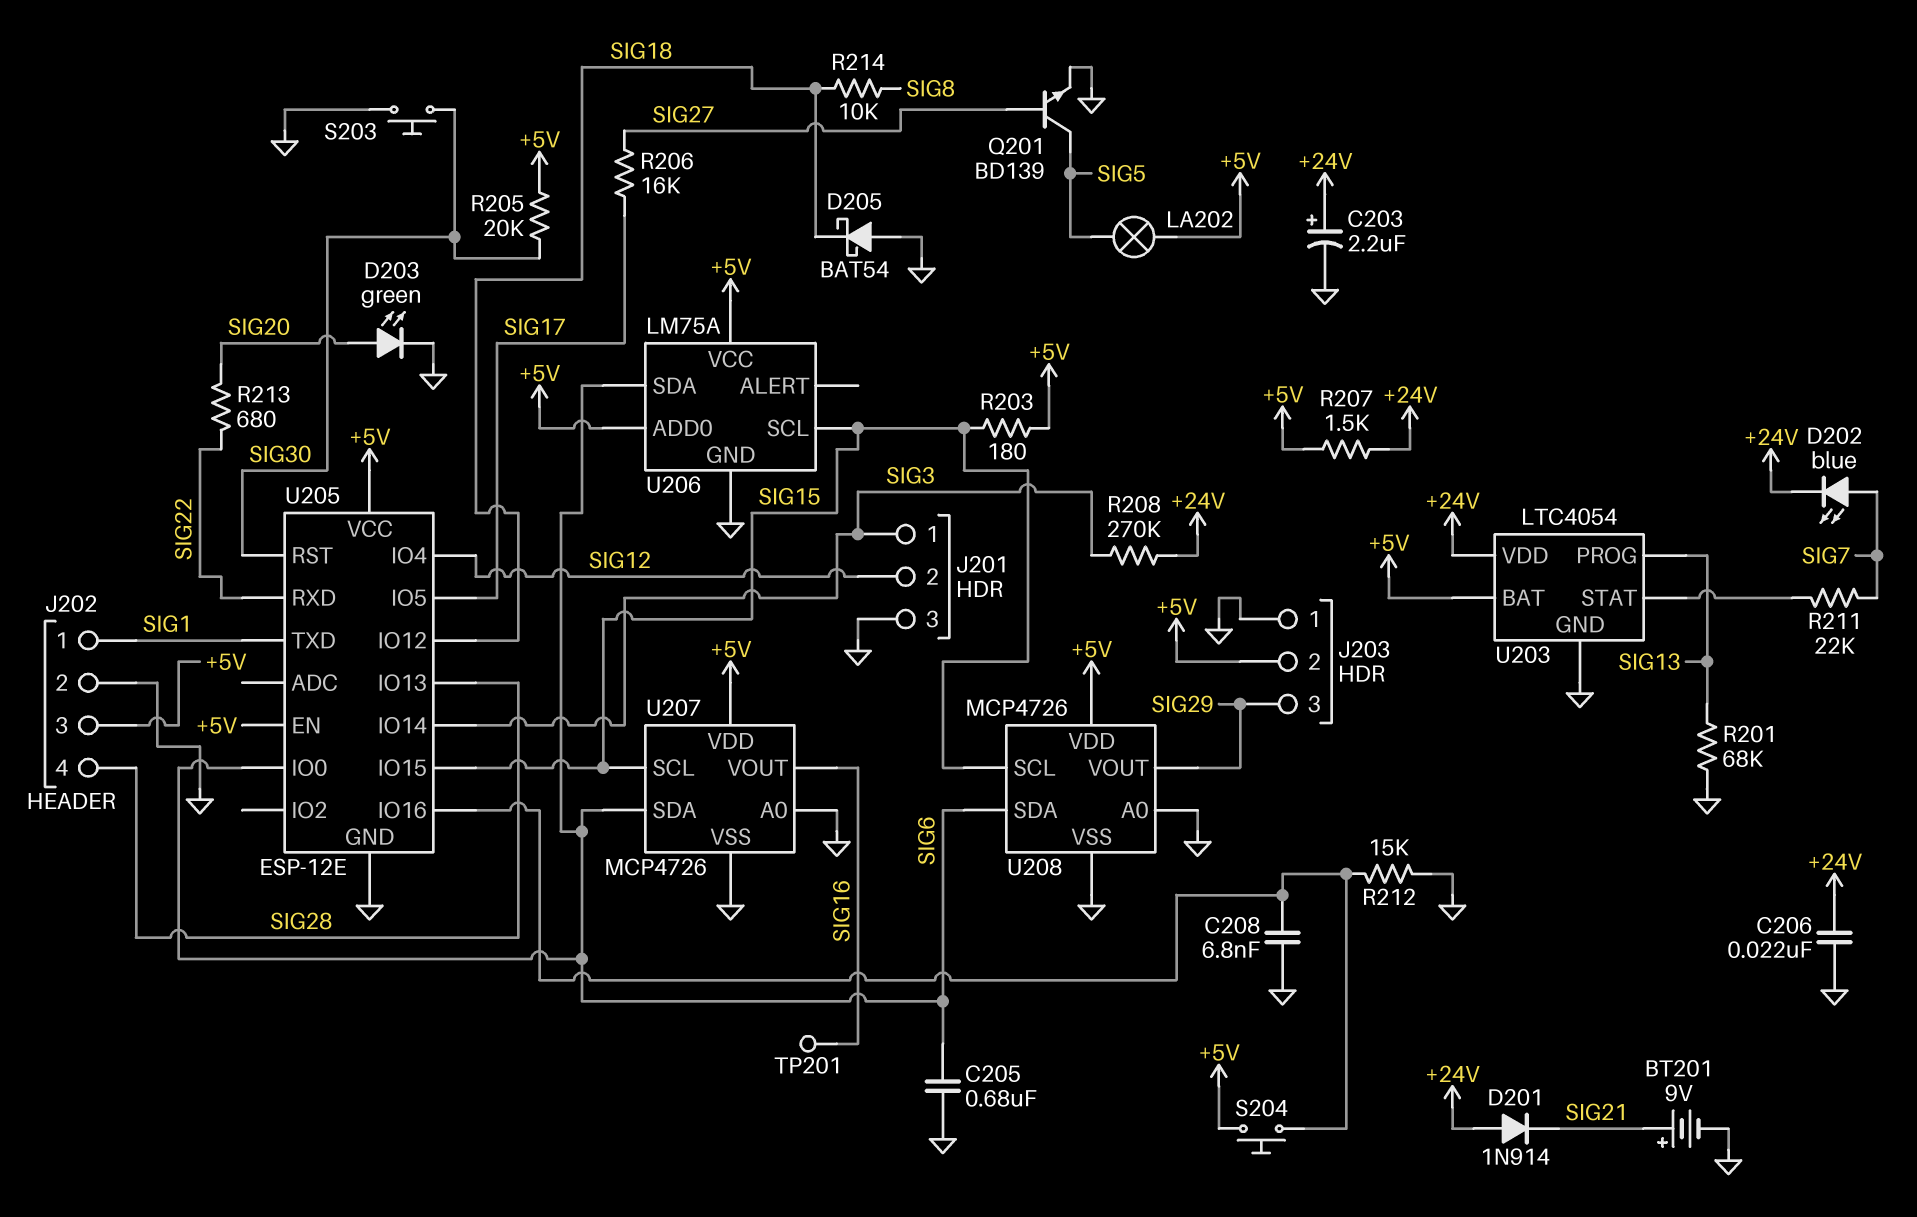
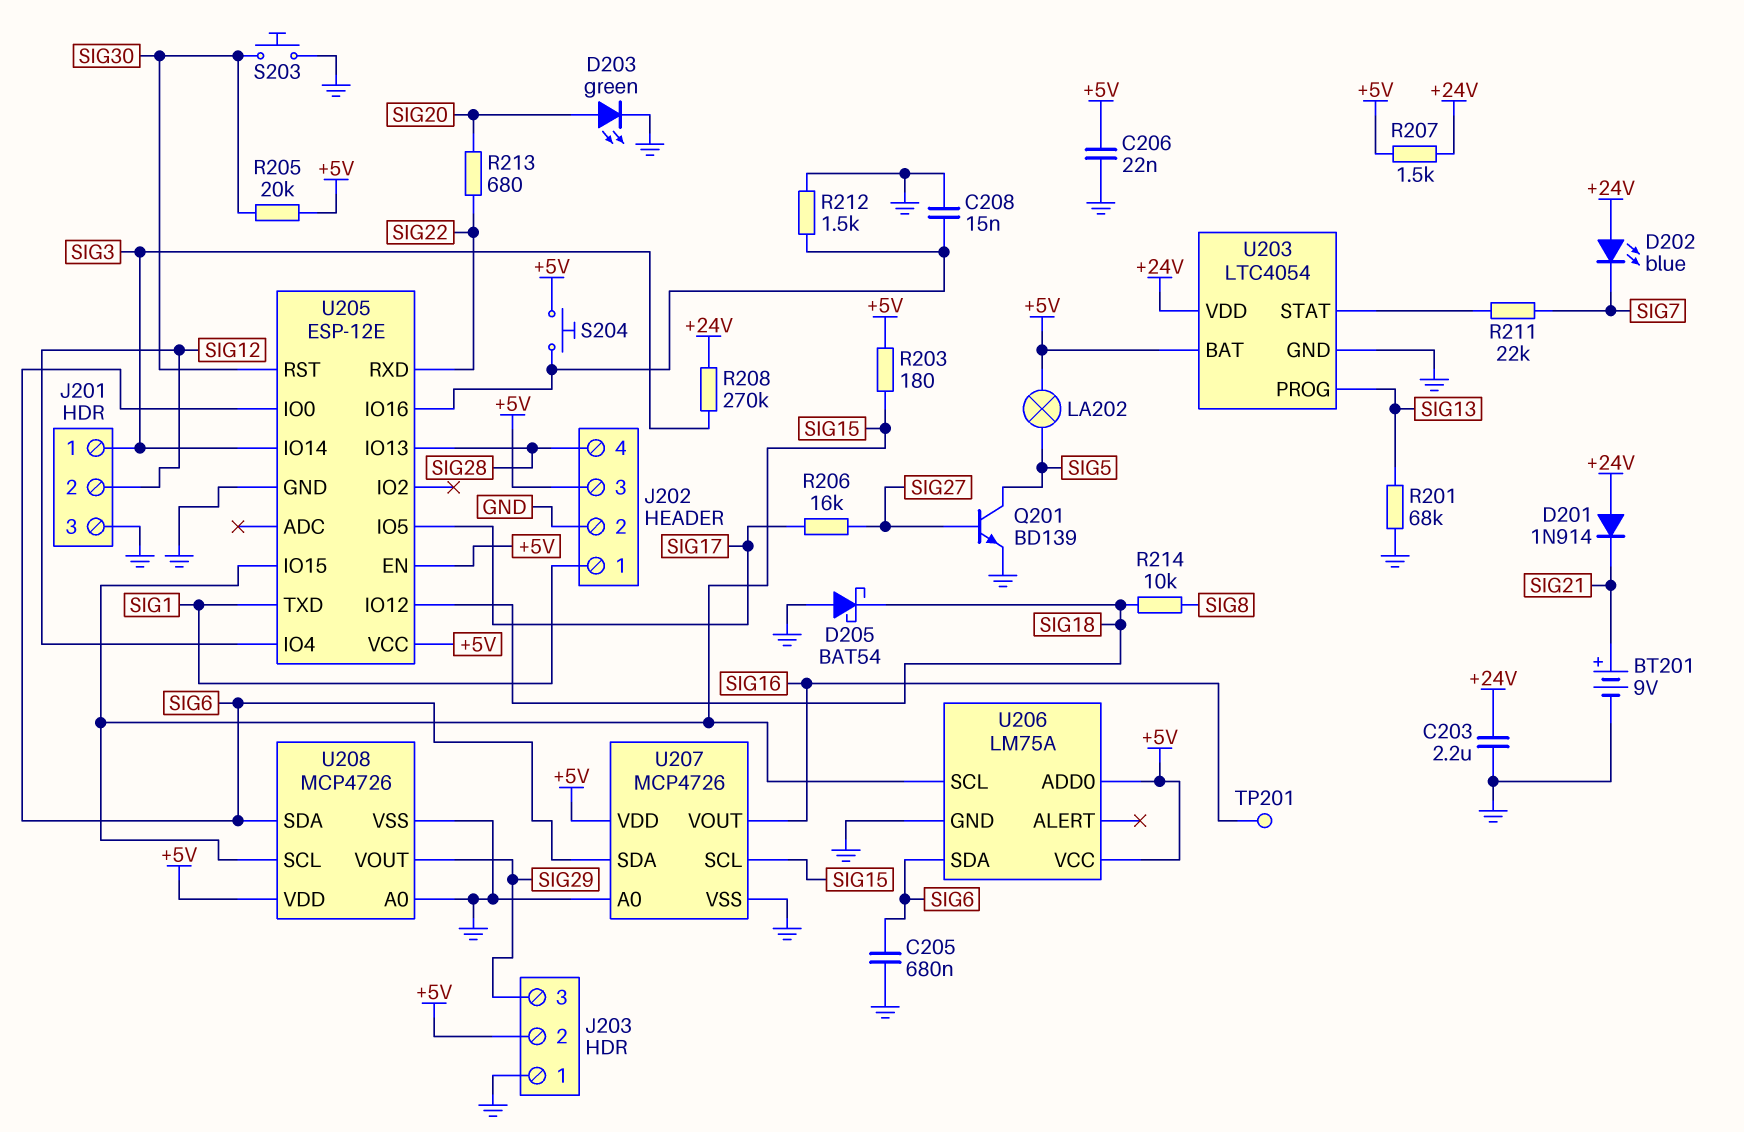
C203: 2.2uF (plus +24V, minus GND) -> 2.2uF (+24V, GND)
C206: 22nF (+24V, GND) -> 22nF (+5V, GND)
C208: 6.8nF (GND, U205/IO16) -> 15nF (GND, U205/IO16)
D202: LED blue (A SIG7, K +24V) -> LED blue (A +24V, K SIG7)
R212: 15k (GND, U205/IO16) -> 1.5k (GND, U205/IO16)

